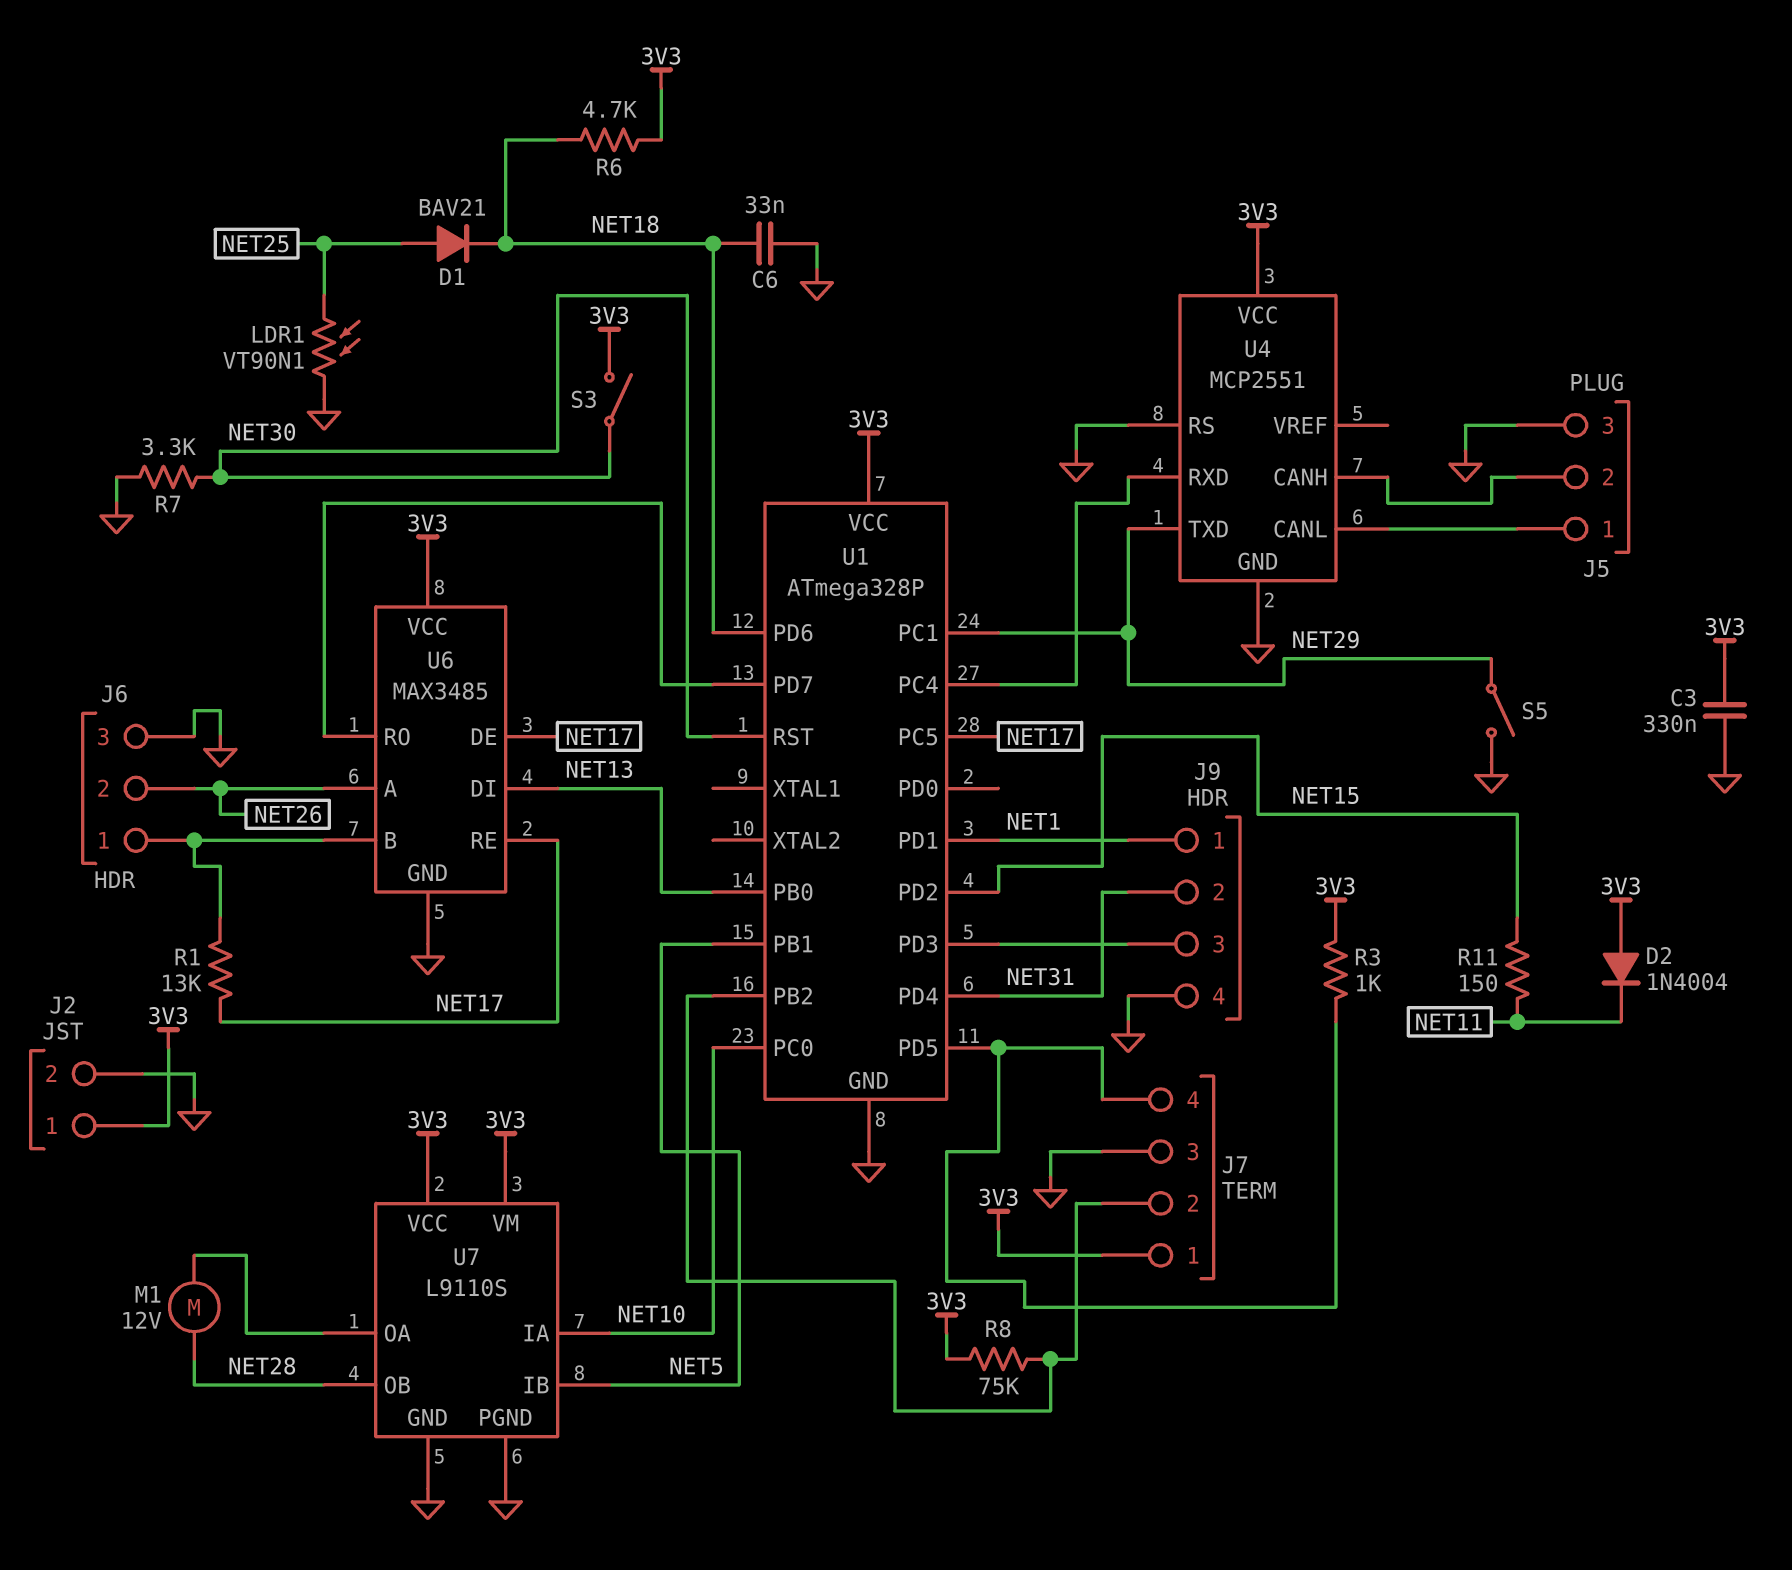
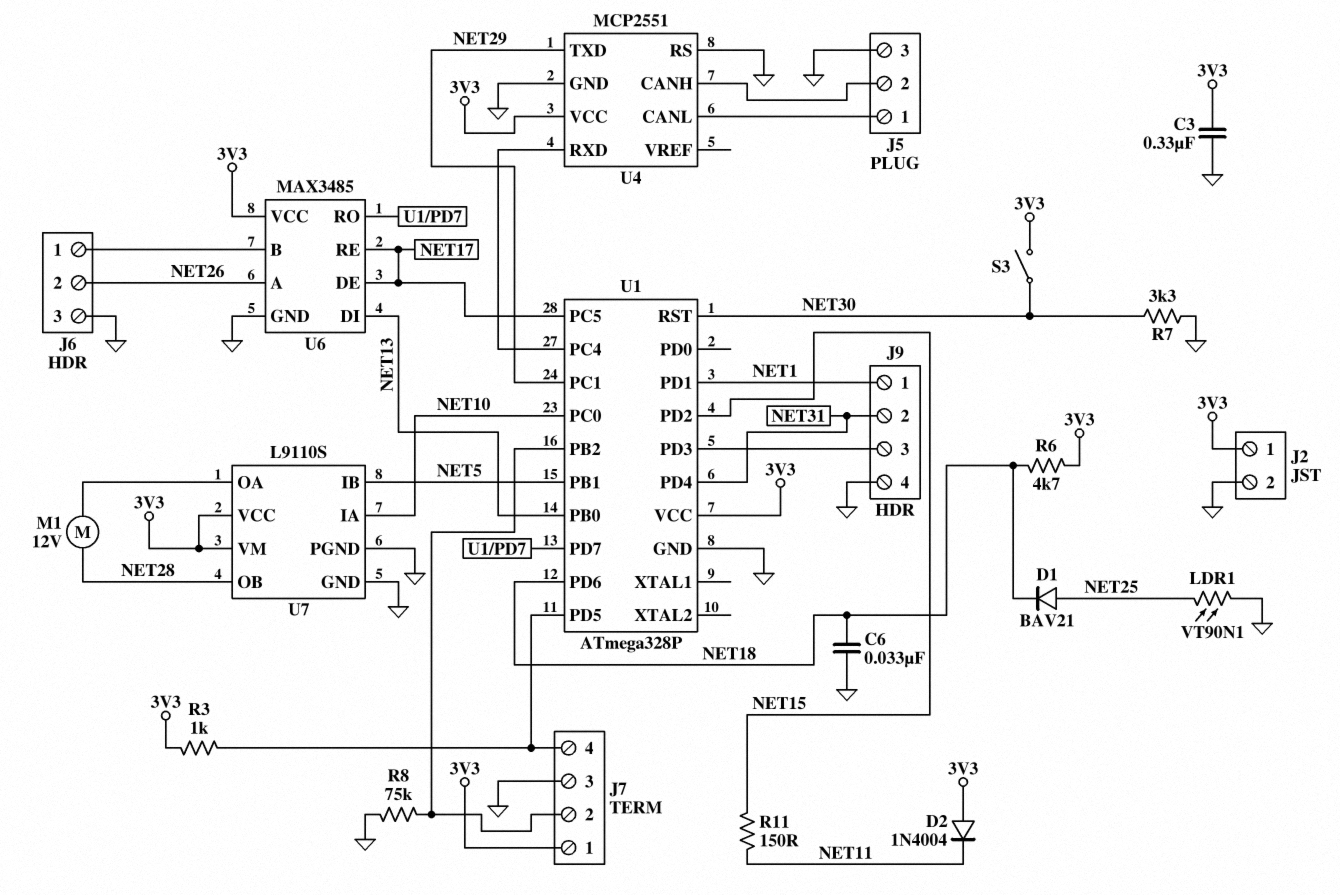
R1: 13k (J6/1, NET17) -> none
R8: 75k (3V3, J7/2) -> 75k (GND, J7/2)
S5: switch (GND, NET29) -> none

